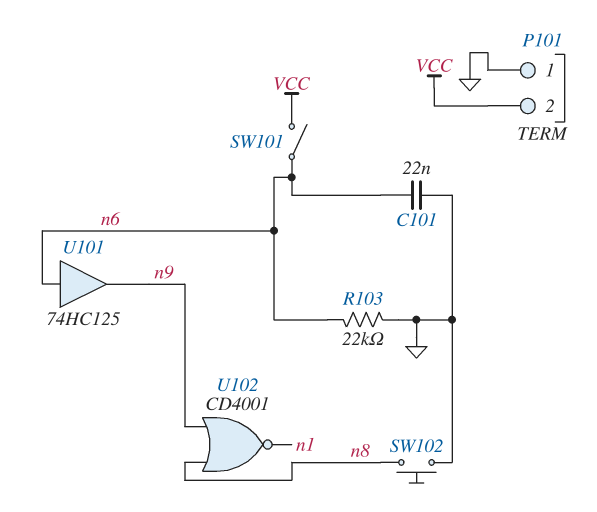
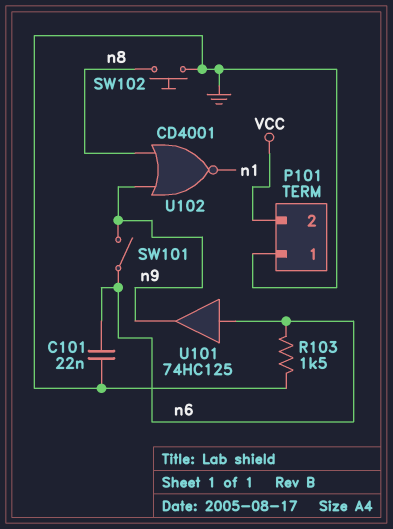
R103: 22k (GND, n6) -> 1.5k (GND, n6)
SW101: switch (VCC, n6) -> switch (n6, n9)

